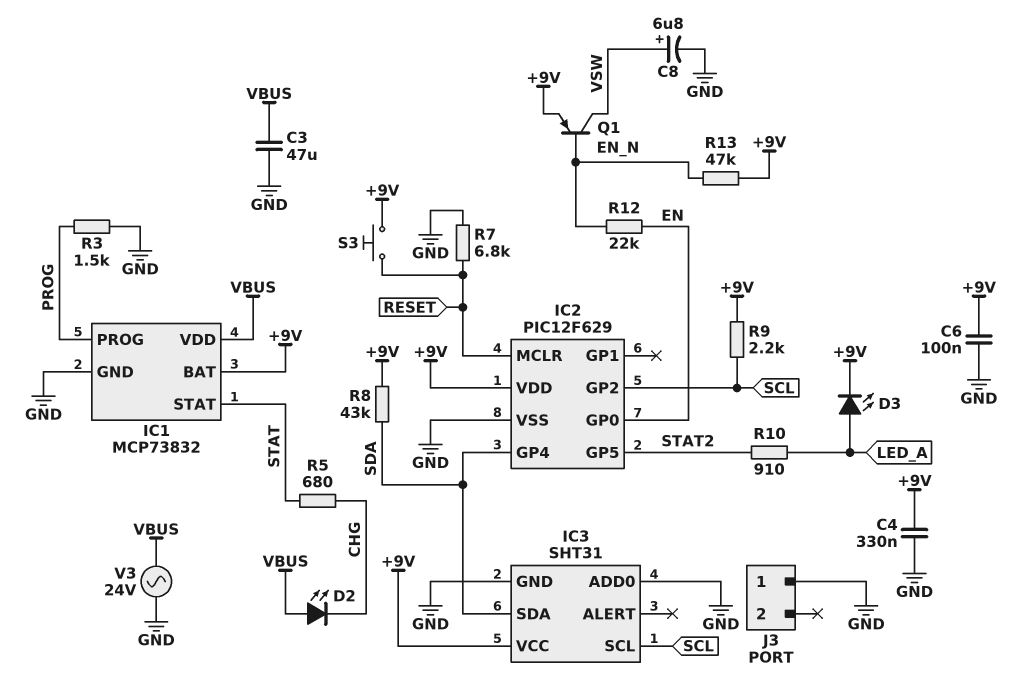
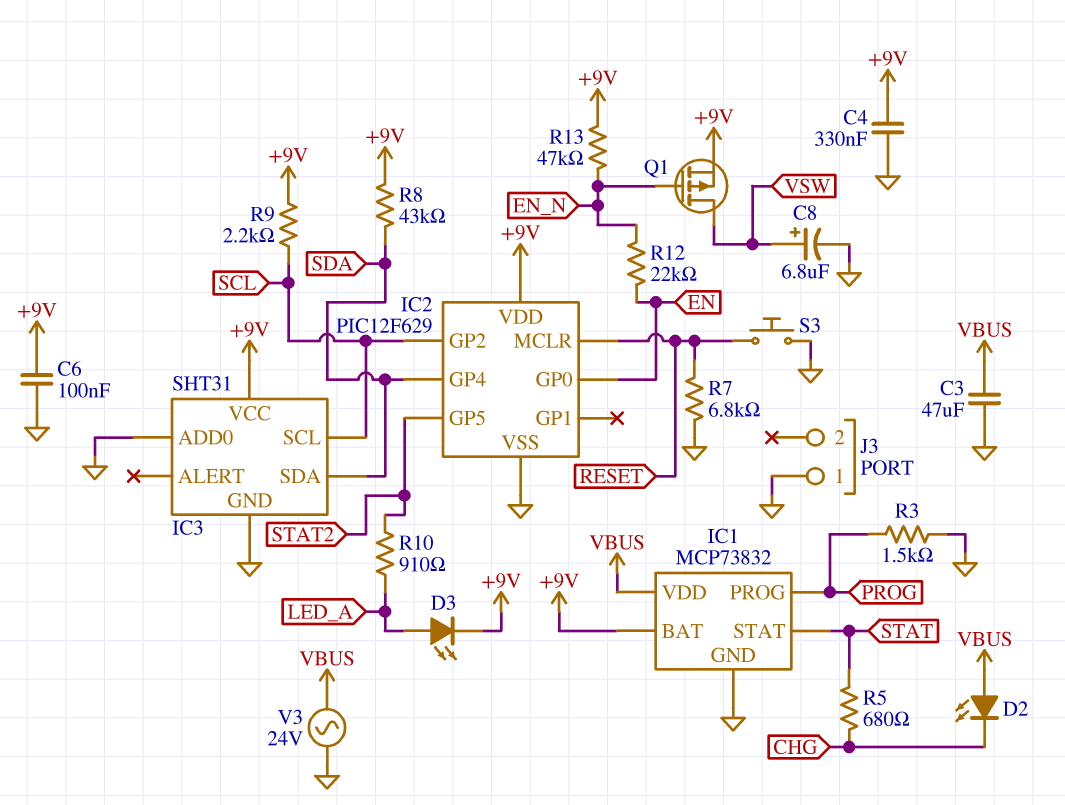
Q1: PNP (B EN_N, C VSW, E +9V) -> PMOS (G EN_N, D VSW, S +9V)
S3: button (+9V, RESET) -> button (GND, RESET)

